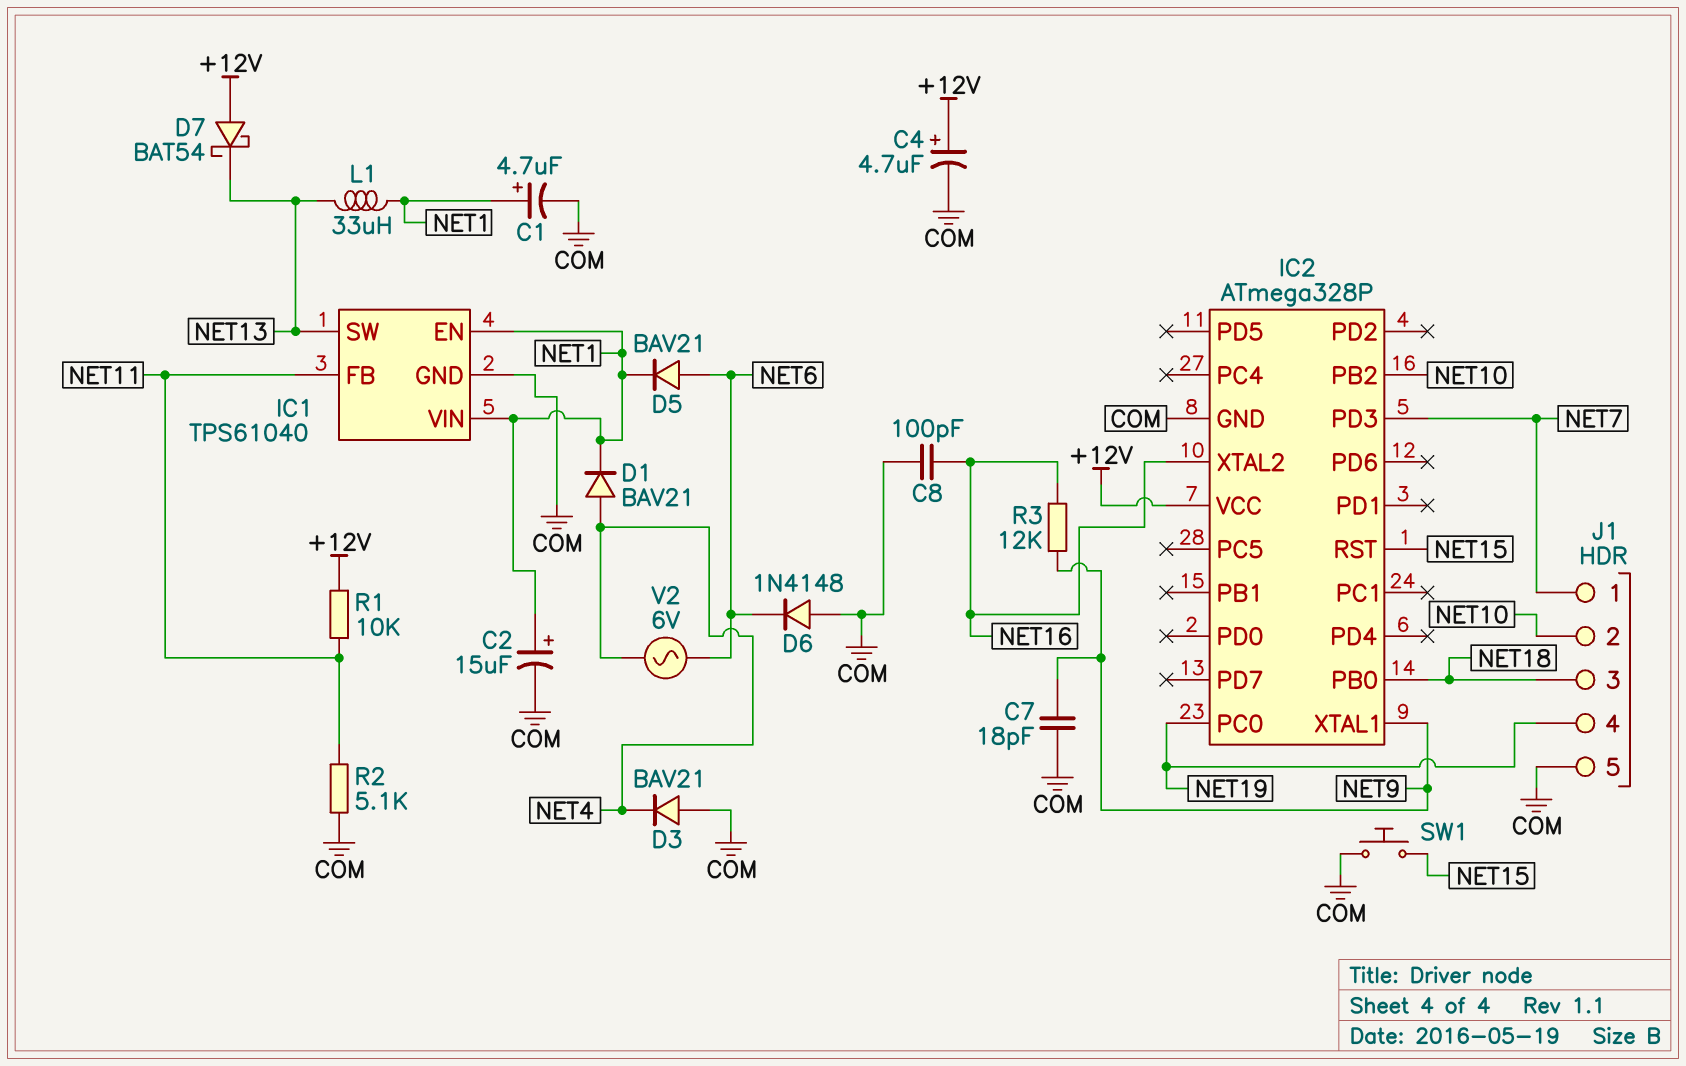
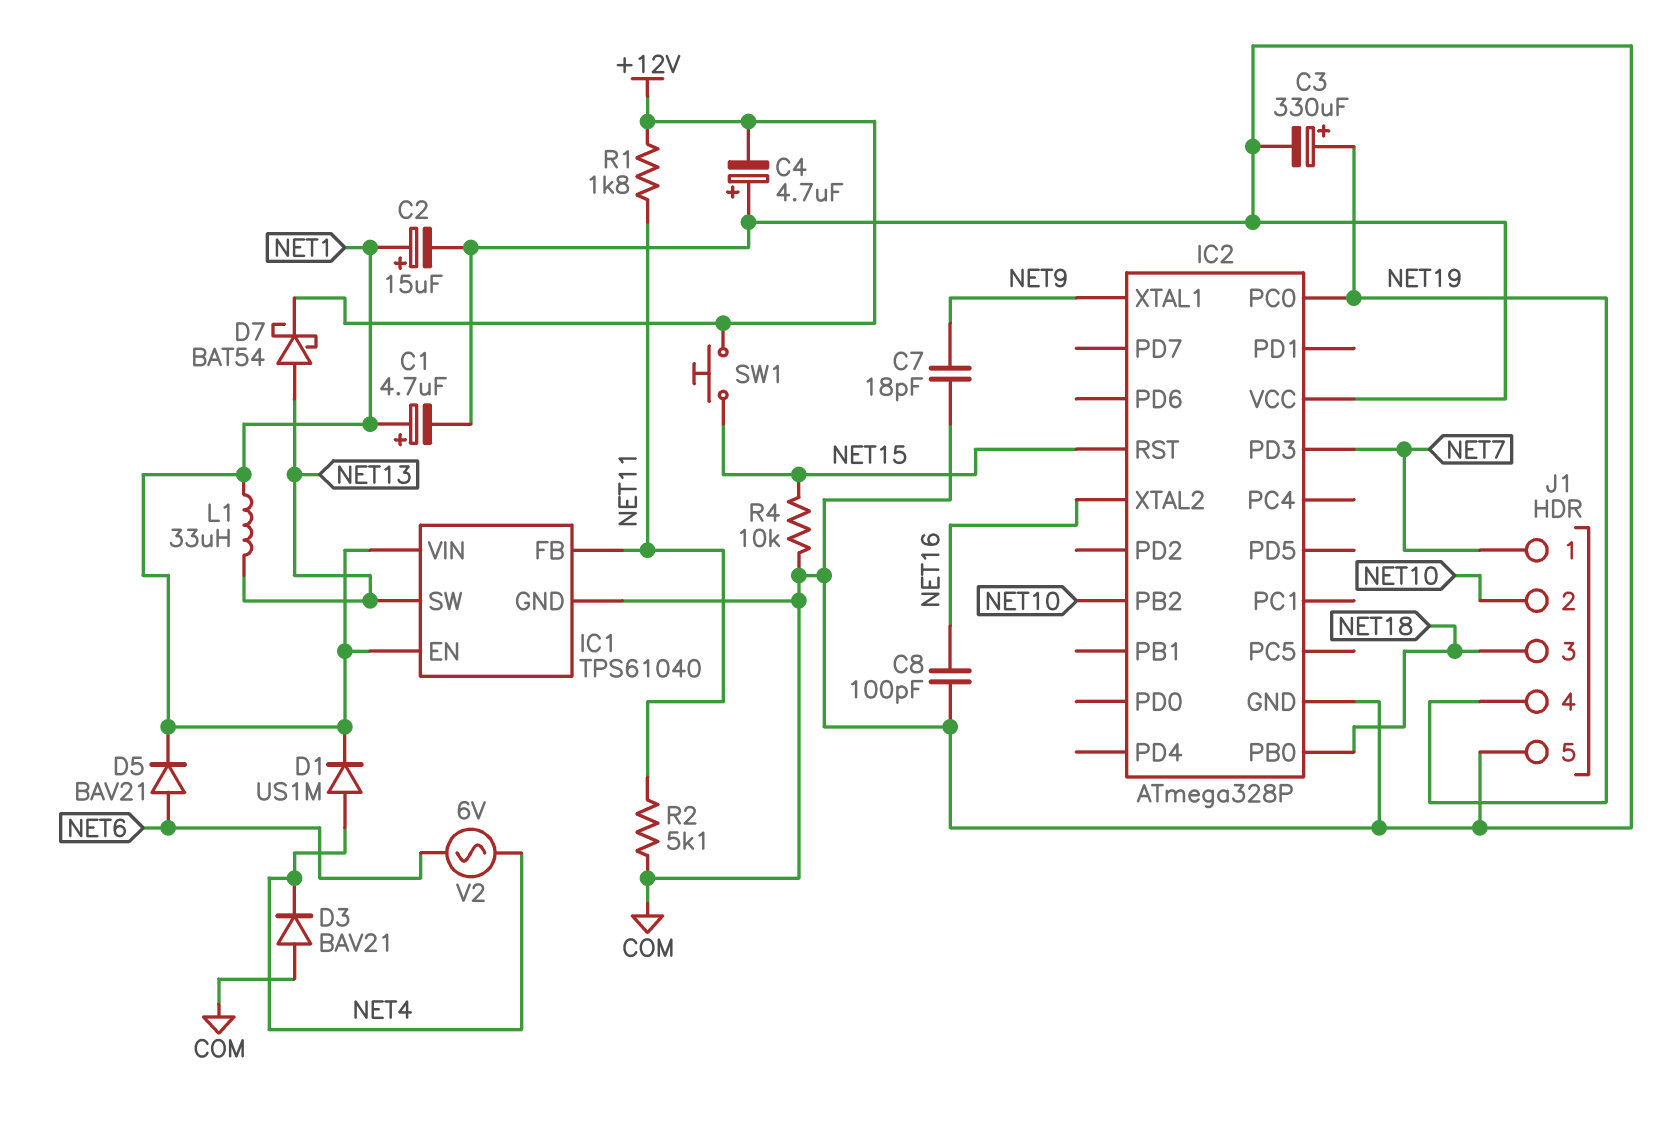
C3: none -> 330uF (plus NET19, minus COM)
C4: 4.7uF (plus +12V, minus COM) -> 4.7uF (plus COM, minus +12V)
D1: diode BAV21 (A NET4, K NET1) -> diode US1M (A NET4, K NET1)
D6: diode 1N4148 (A COM, K NET6) -> none
D7: schottky BAT54 (A +12V, K NET13) -> schottky BAT54 (A NET13, K +12V)
IC2 pin VCC: +12V -> COM
R1: 10k (+12V, NET11) -> 1.8k (+12V, NET11)
R3: 12k (NET9, NET16) -> none
R4: none -> 10k (COM, NET15)
SW1: button (COM, NET15) -> button (+12V, NET15)

